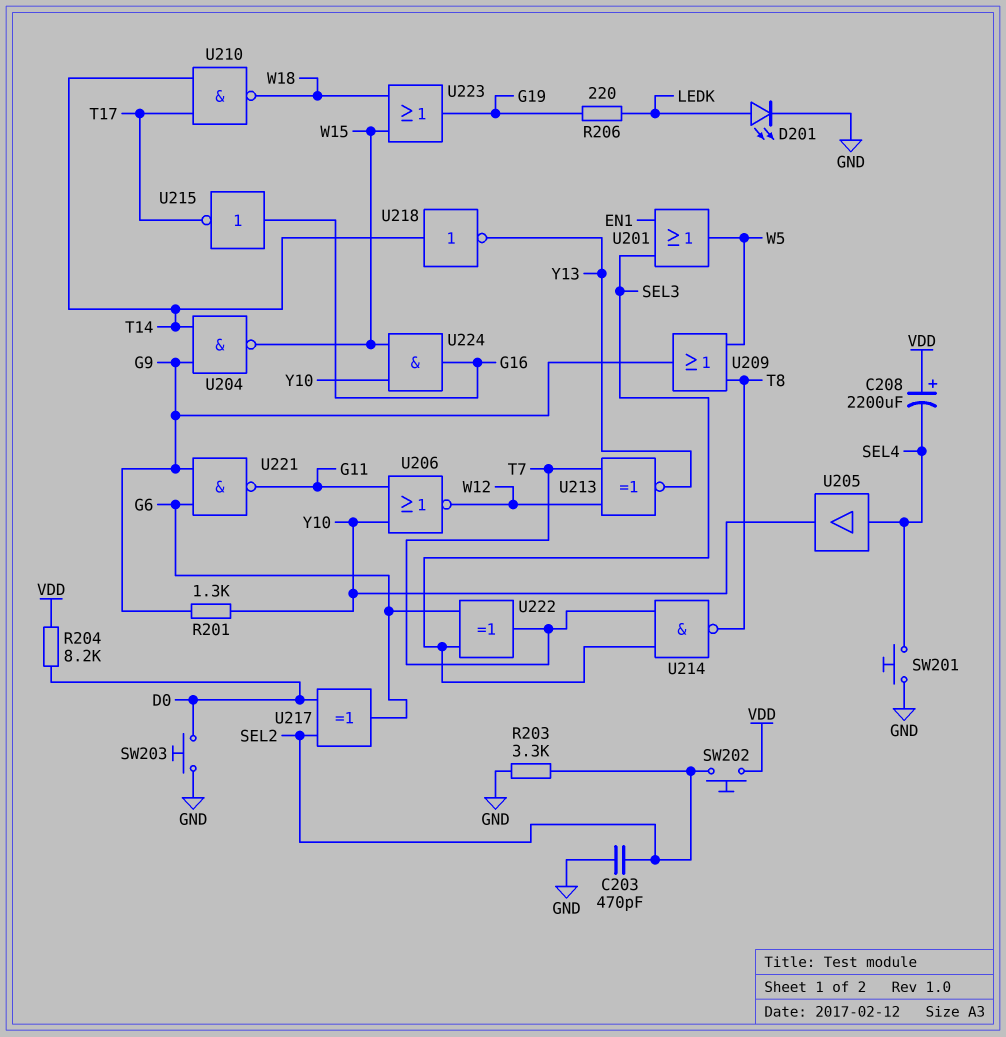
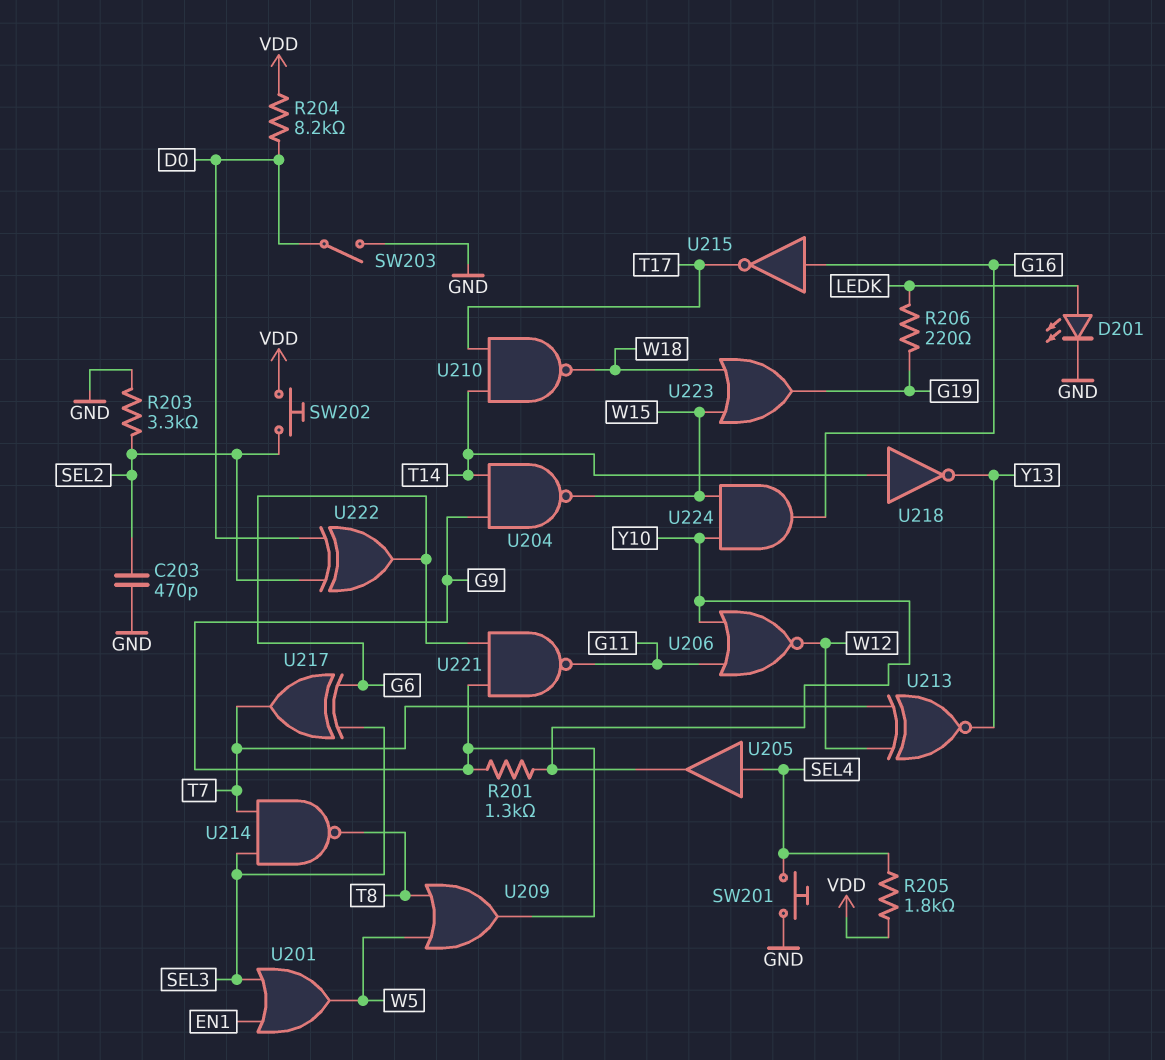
C208: 2200uF (plus VDD, minus SEL4) -> none
R205: none -> 1.8k (SEL4, VDD)
SW203: button (D0, GND) -> switch (D0, GND)
U217: XOR (in D0, in SEL2, out G6) -> XOR (in G6, in SEL3, out T7)
U222: XOR (in G6, in SEL3, out T7) -> XOR (in D0, in SEL2, out G6)

